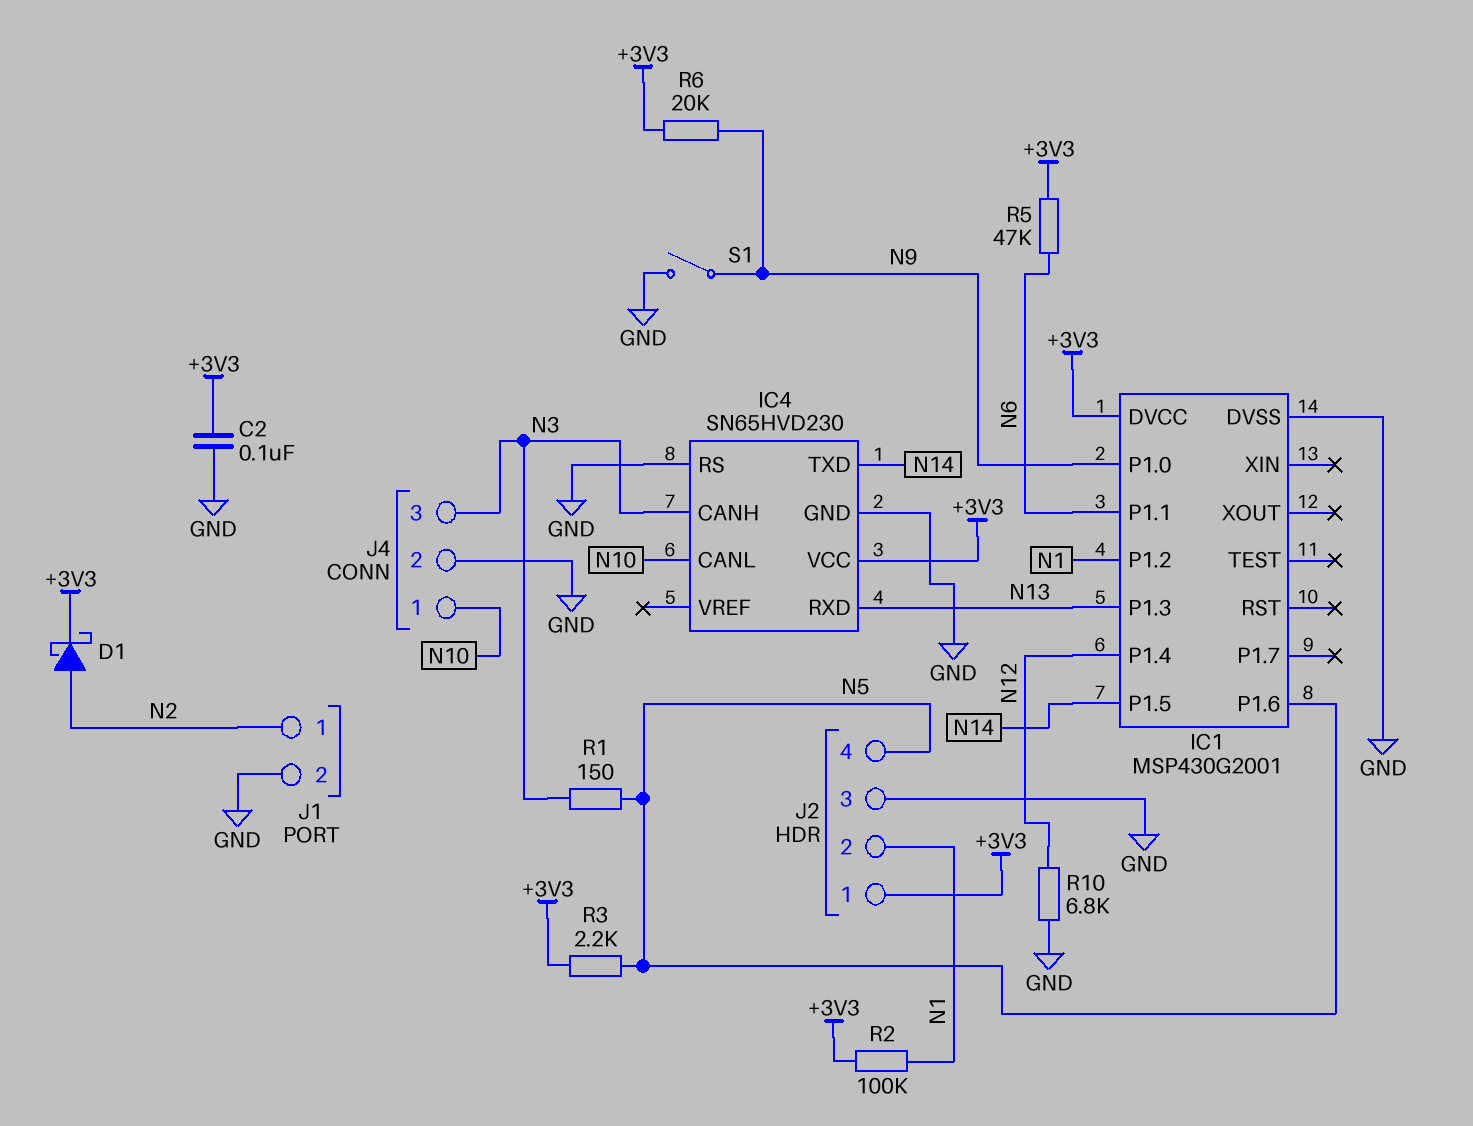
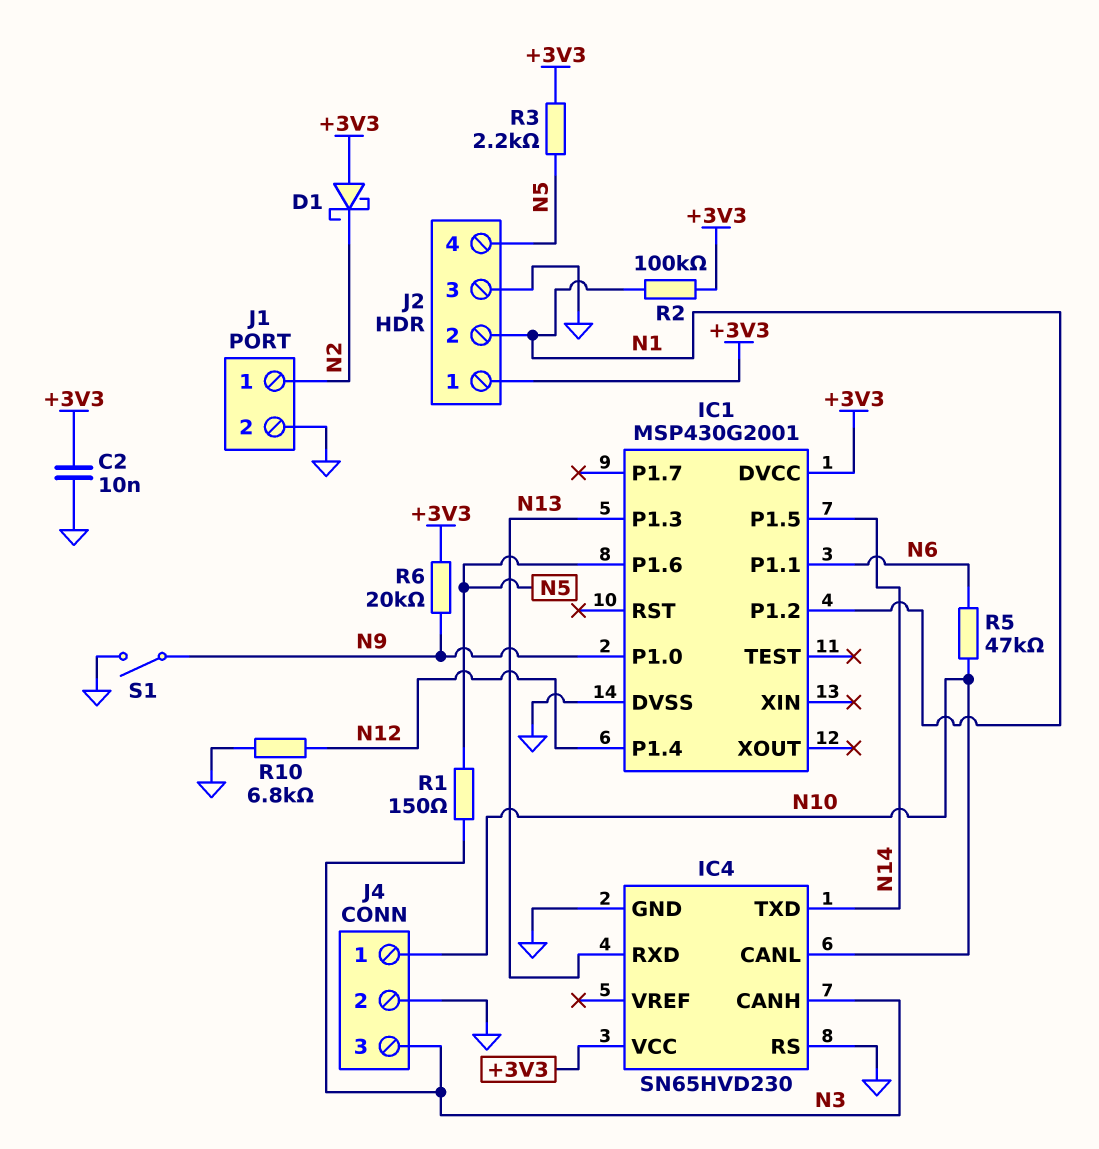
C2: 100nF (+3V3, GND) -> 10nF (+3V3, GND)
D1: schottky (A N2, K +3V3) -> schottky (A +3V3, K N2)
R5: 47k (+3V3, N6) -> 47k (N6, N10)

